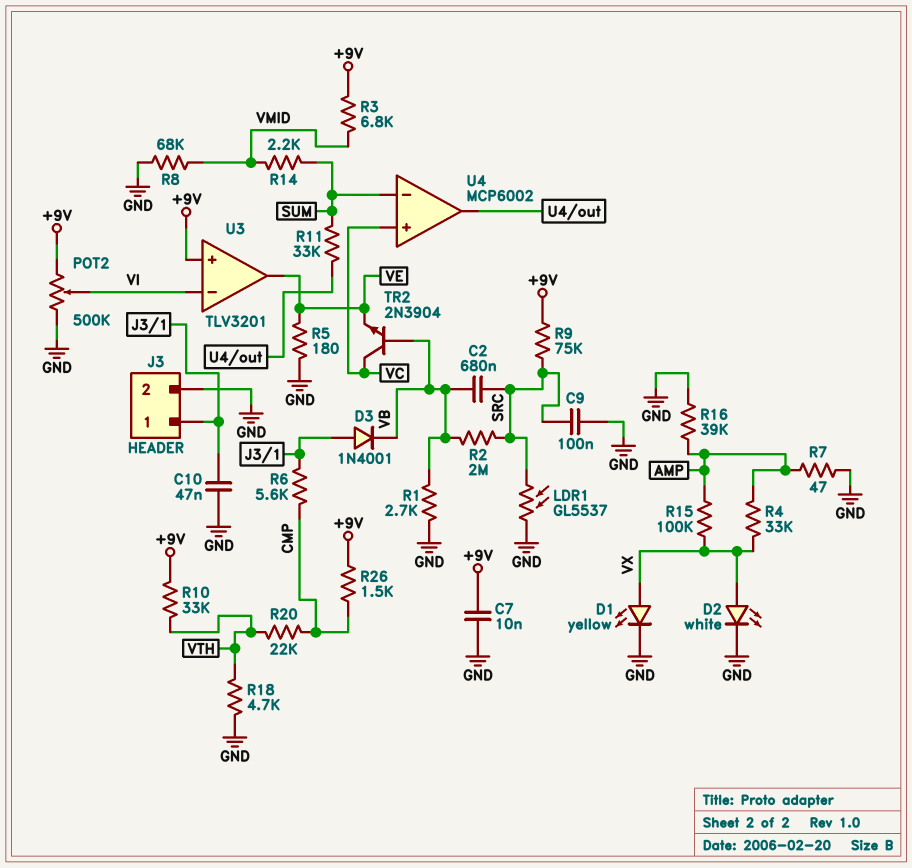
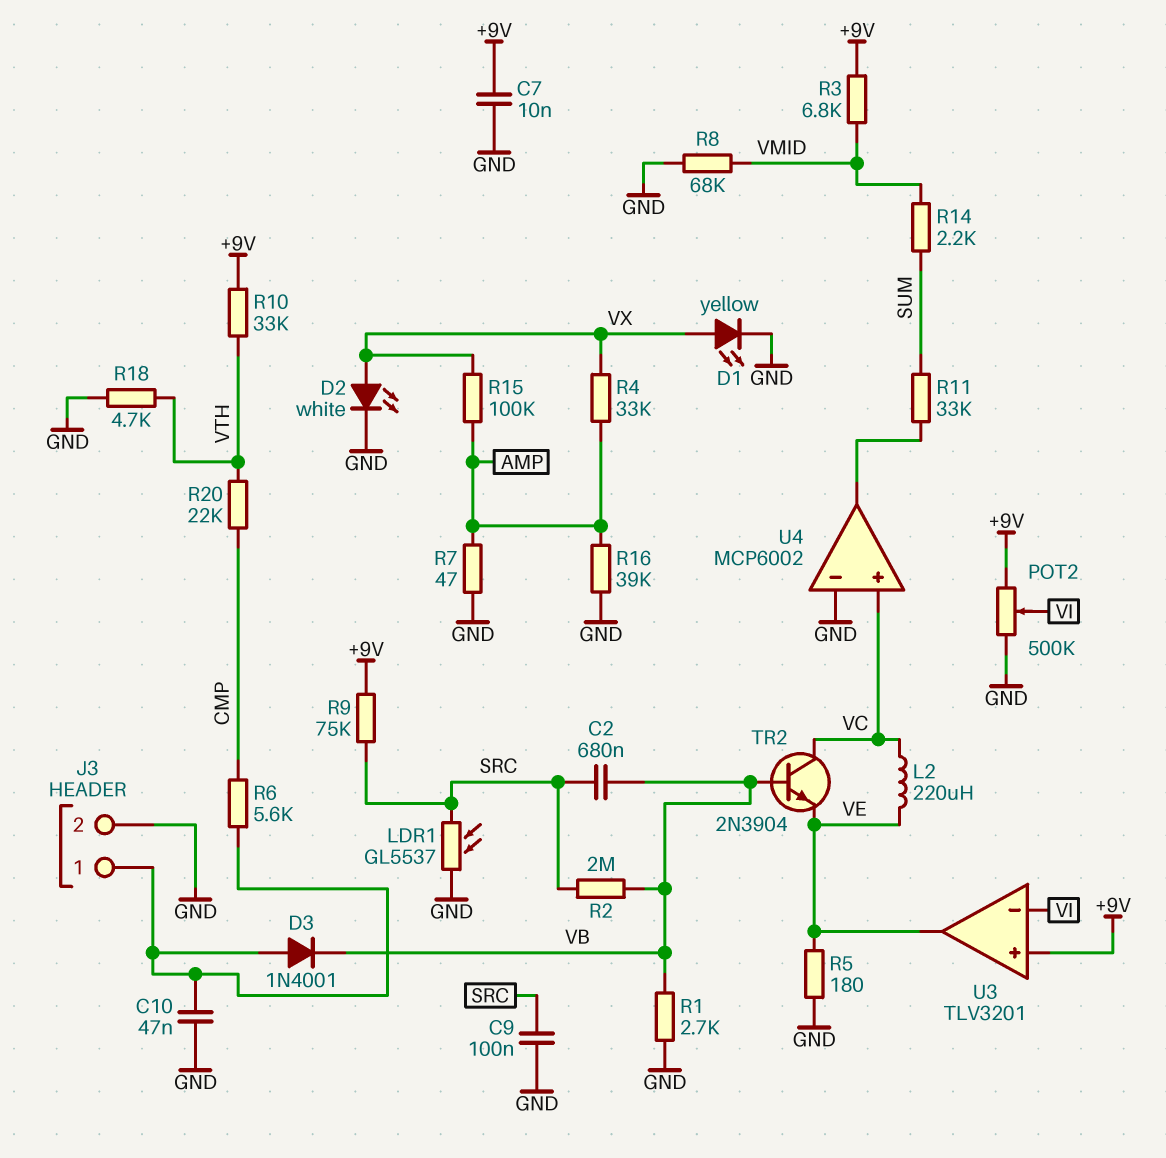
L2: none -> 220uH (VC, VE)
R26: 1.5k (+9V, CMP) -> none
U4 pin in-: SUM -> GND

